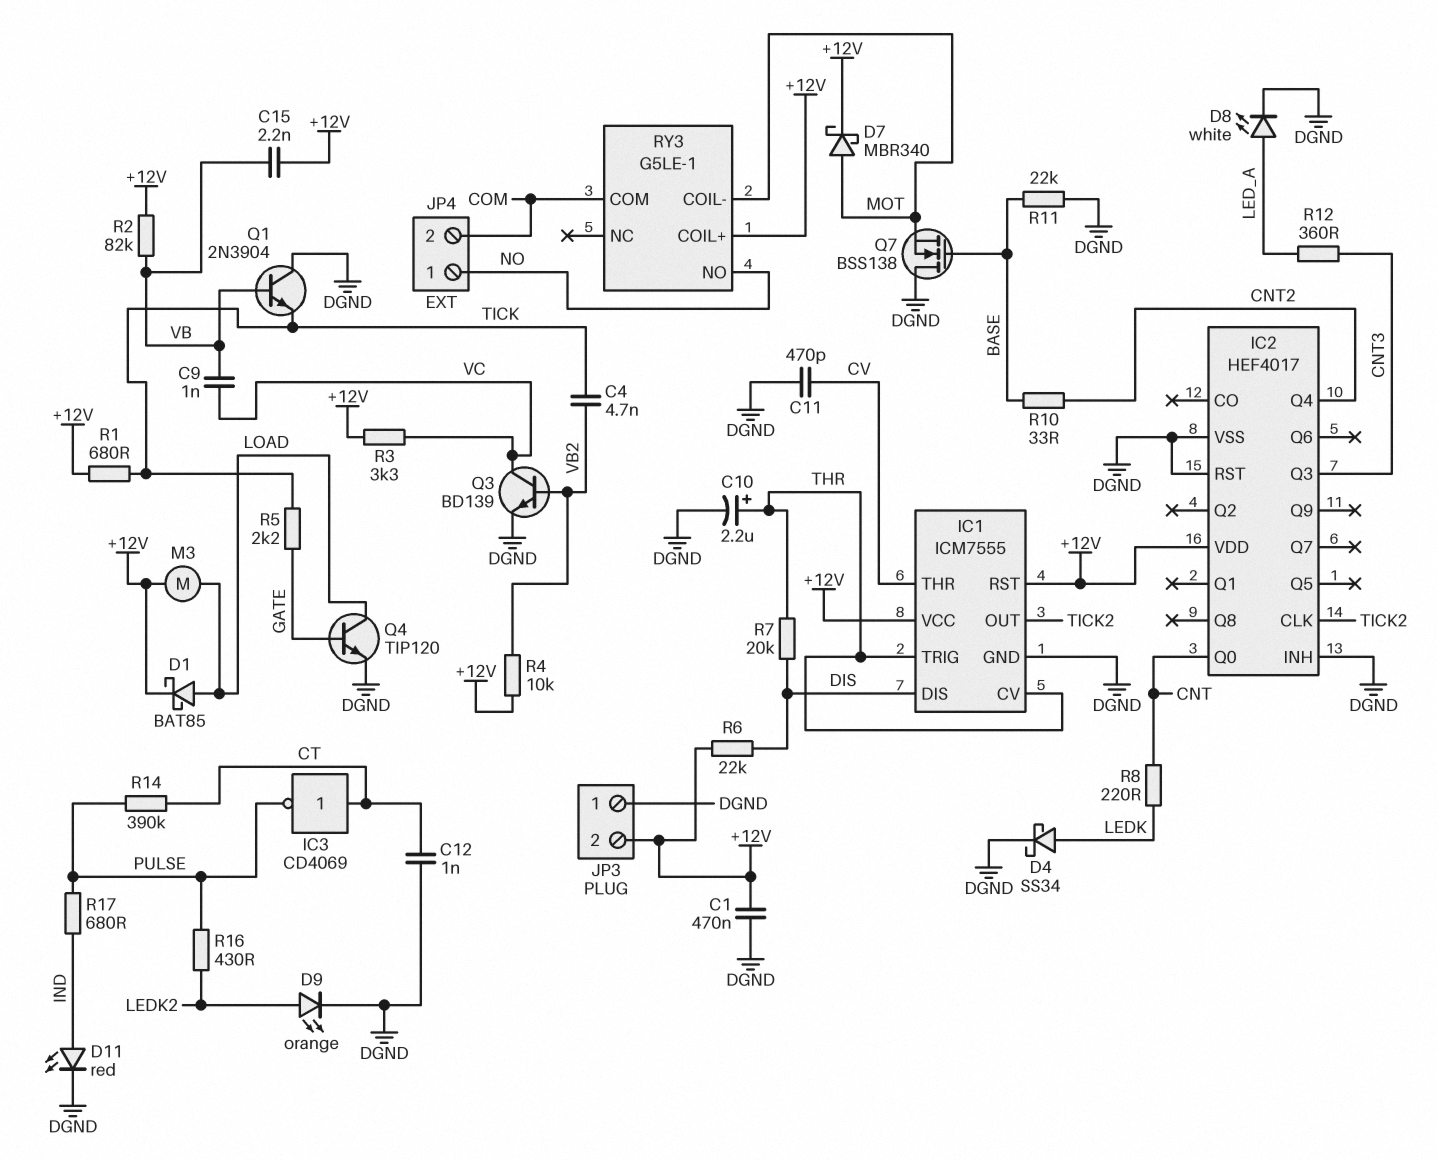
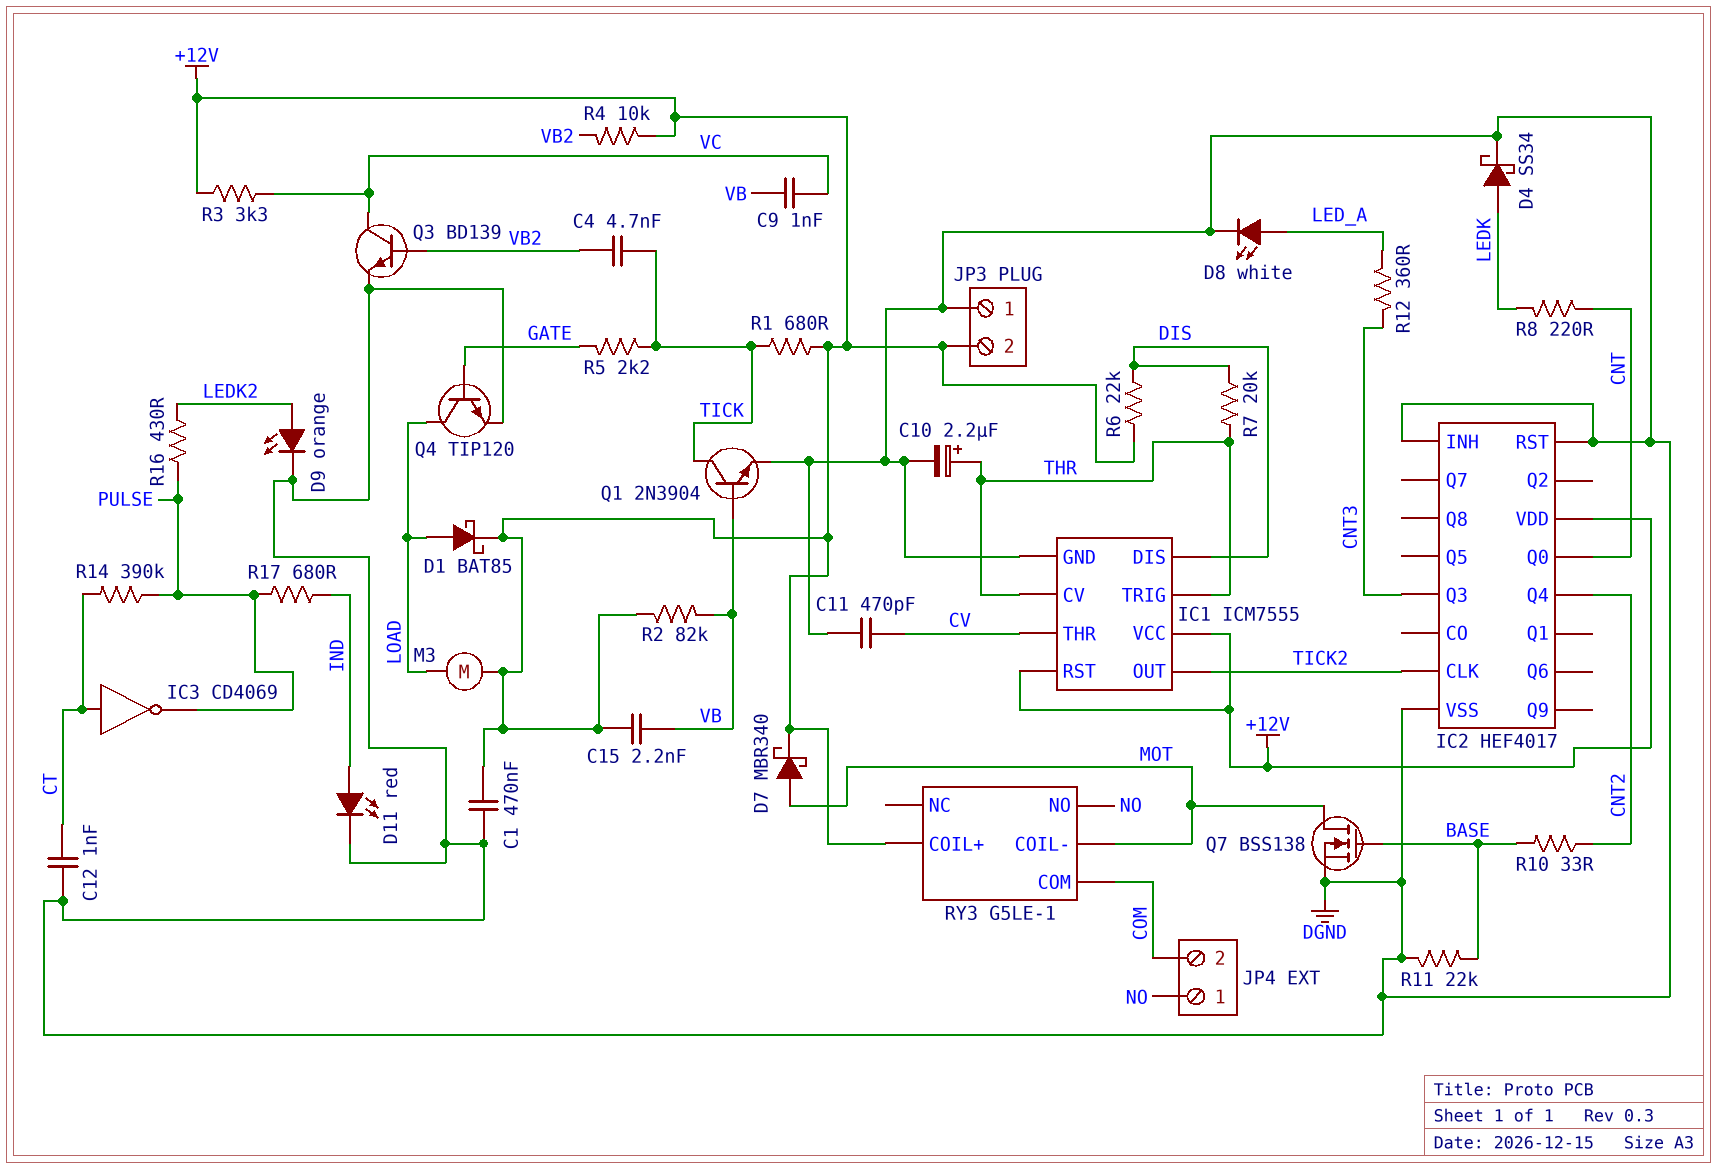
Q1: NPN 2N3904 (B VB, C DGND, E TICK) -> NPN 2N3904 (B VB, C TICK, E DGND)
Q7: NMOS BSS138 (G BASE, D DGND, S MOT) -> NMOS BSS138 (G BASE, D MOT, S DGND)

